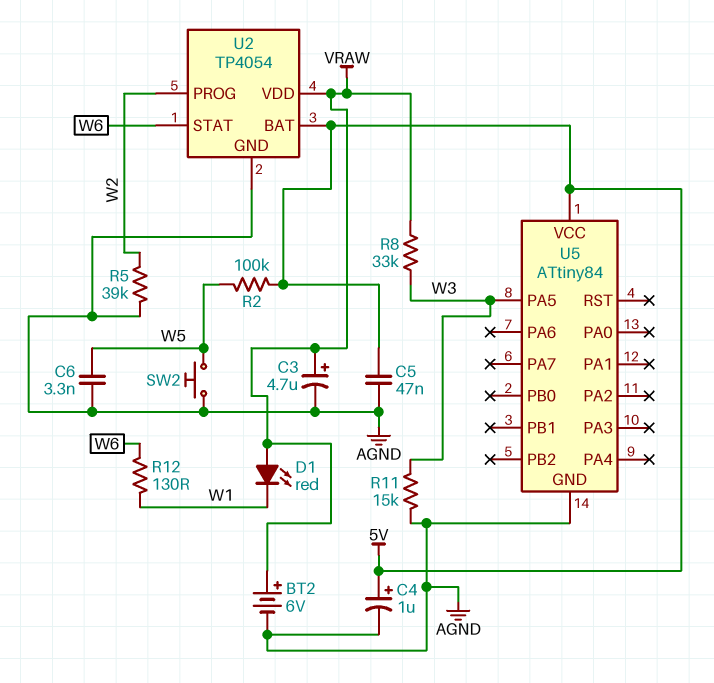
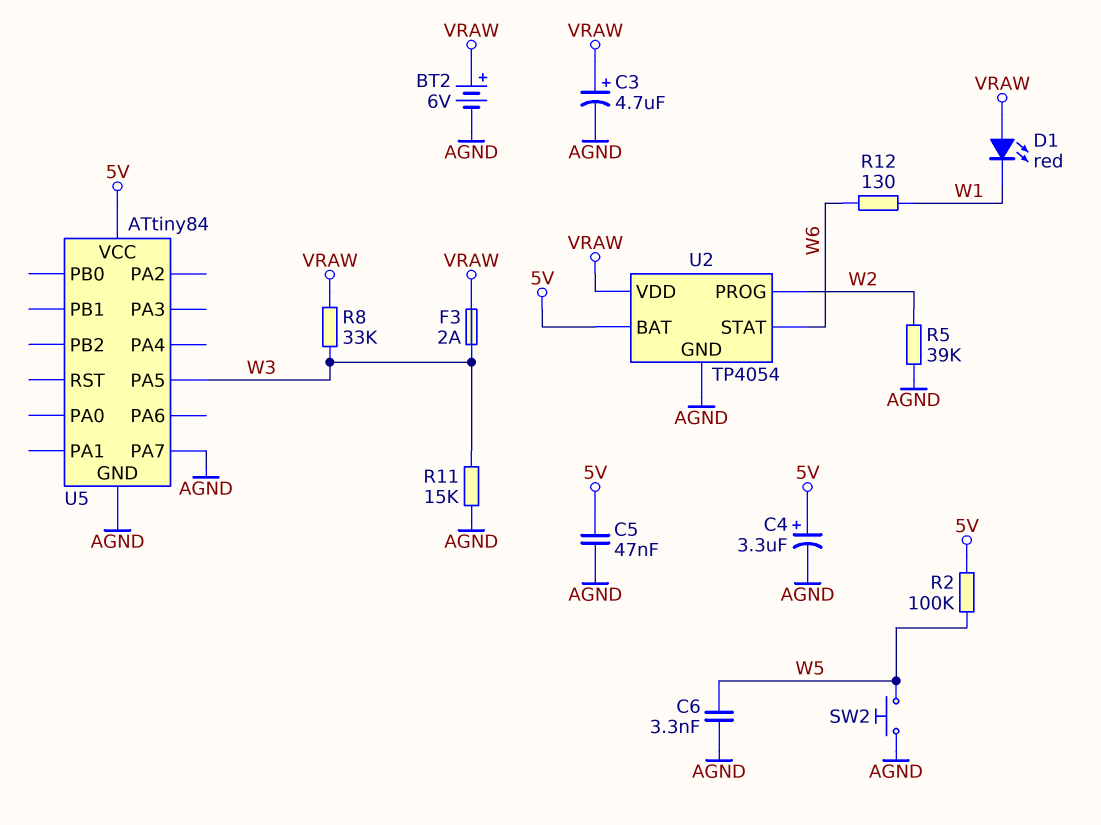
C4: 1uF (plus 5V, minus AGND) -> 3.3uF (plus 5V, minus AGND)
F3: none -> 2A (VRAW, W3)
U5 pin PA7: none -> AGND

